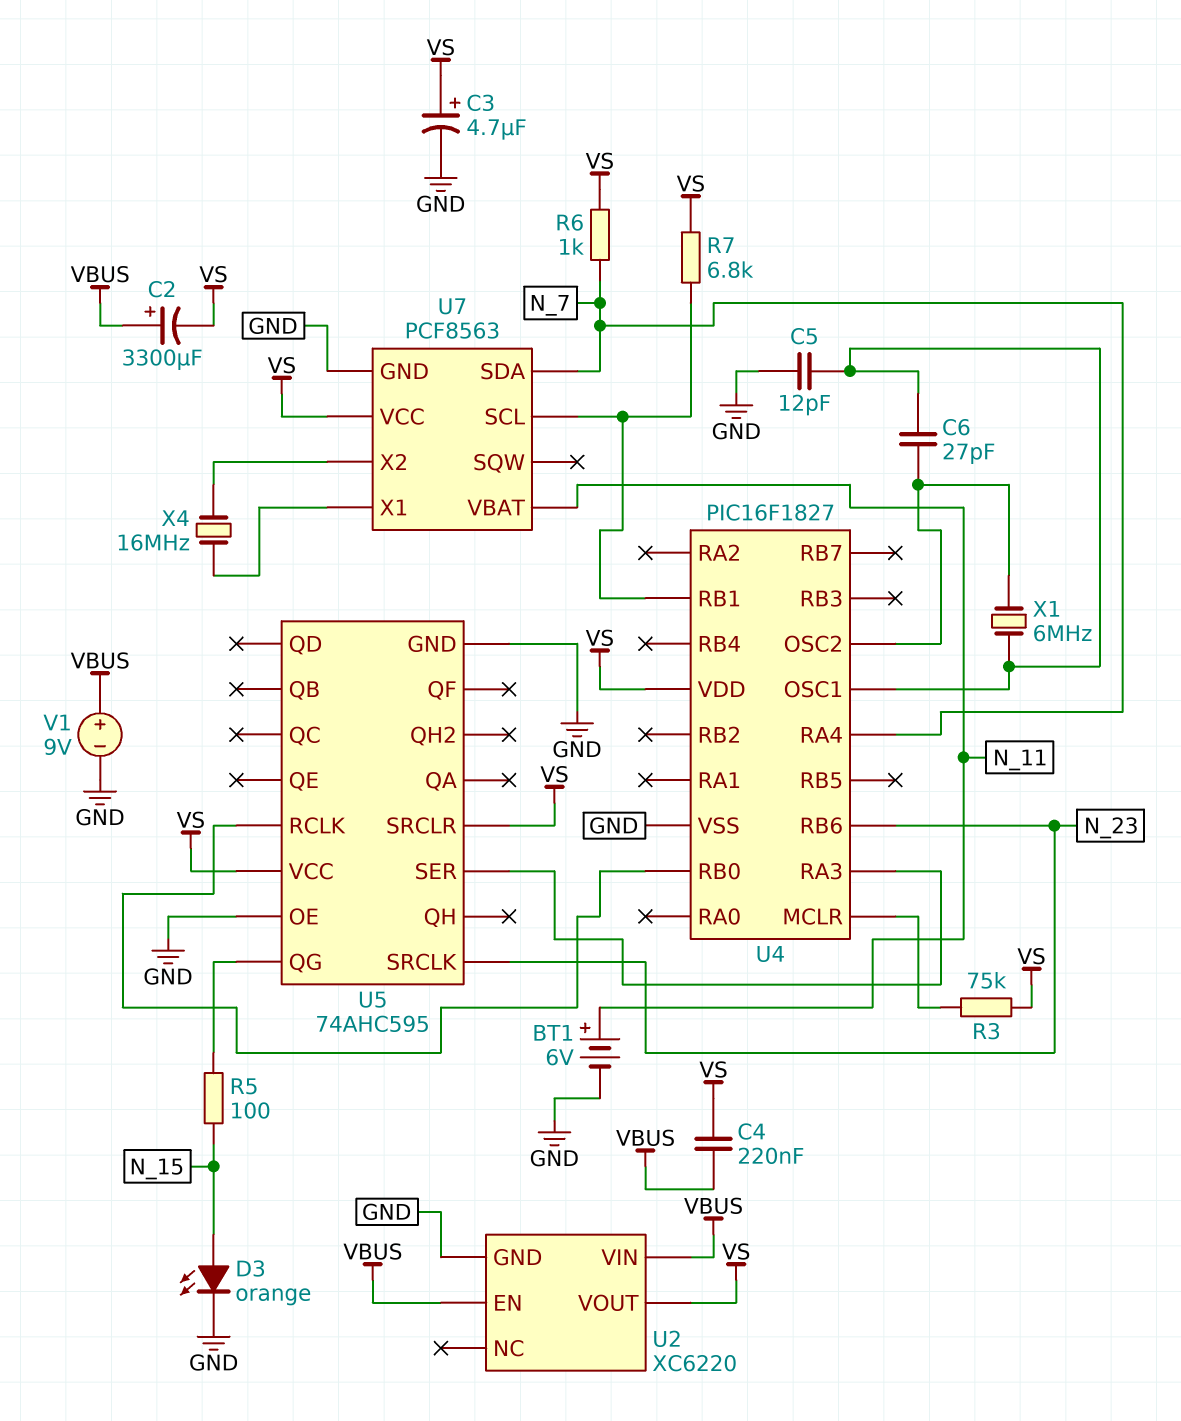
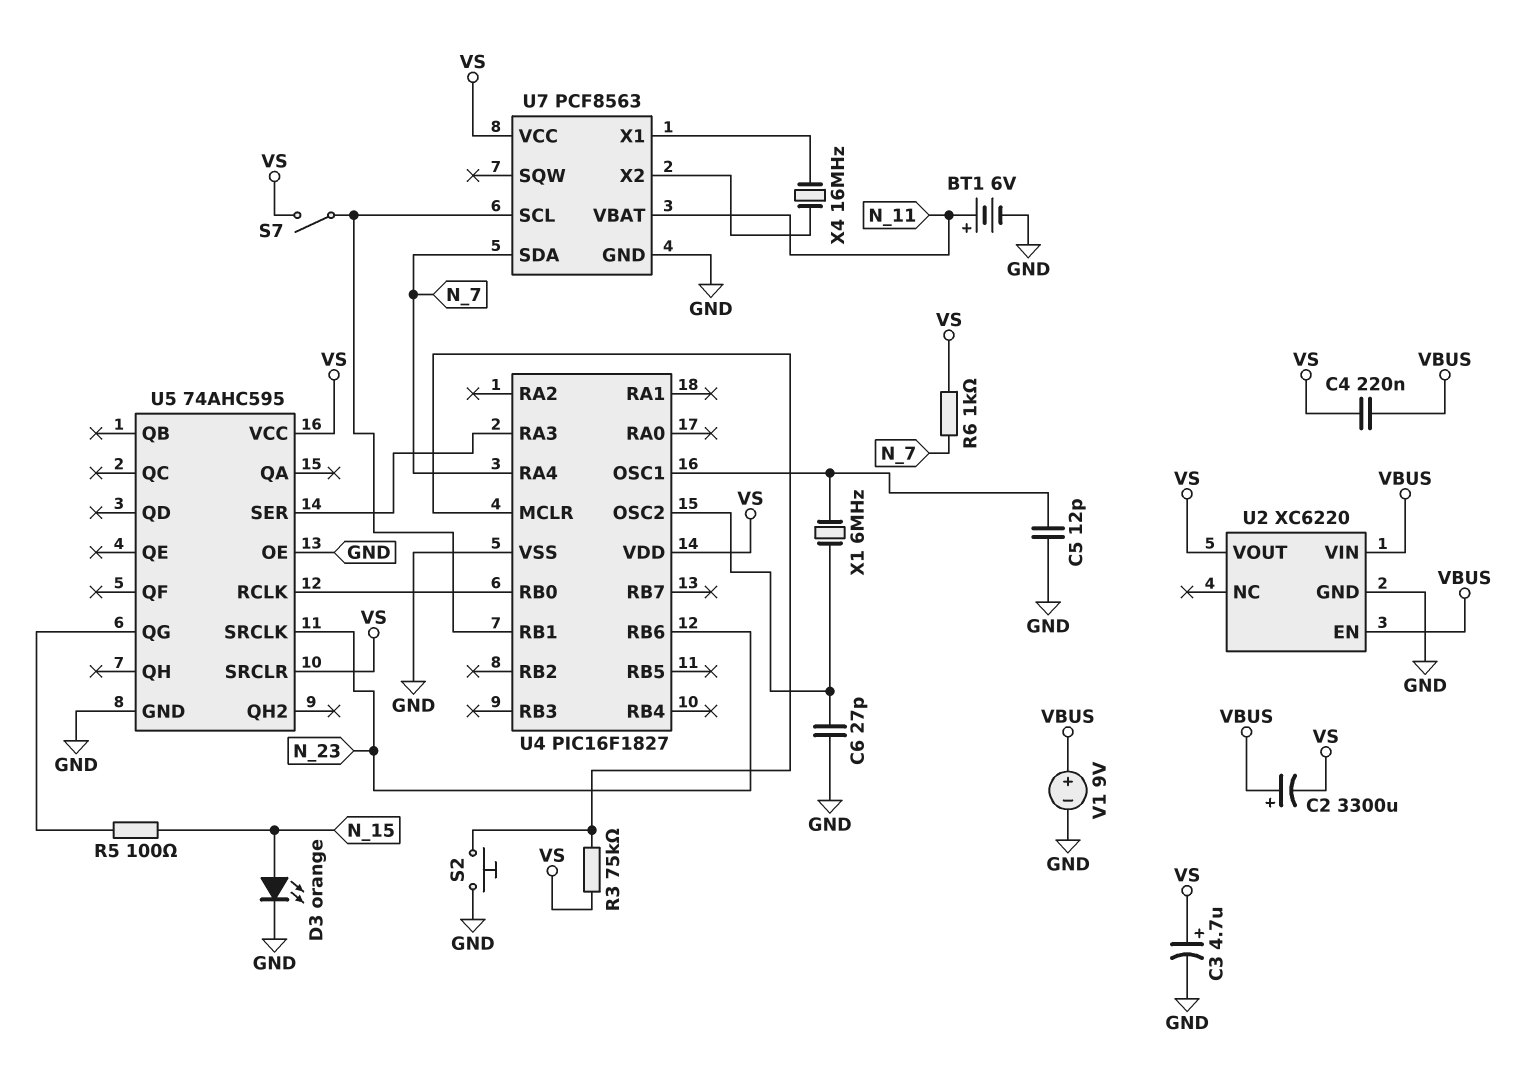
C6: 27pF (U4/OSC1, U4/OSC2) -> 27pF (GND, U4/OSC2)
R7: 6.8k (U4/RB1, VS) -> none
S2: none -> button (GND, U4/MCLR)
S7: none -> switch (U4/RB1, VS)

